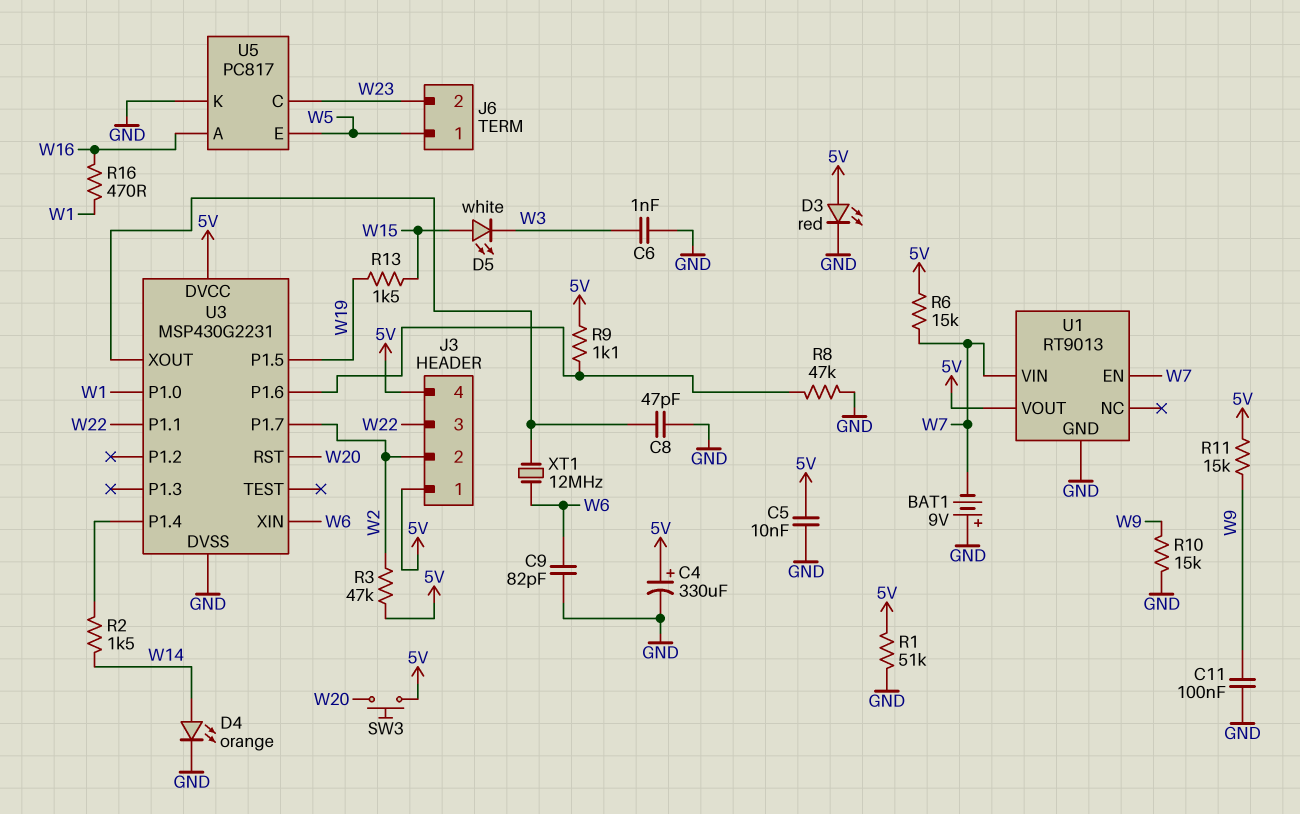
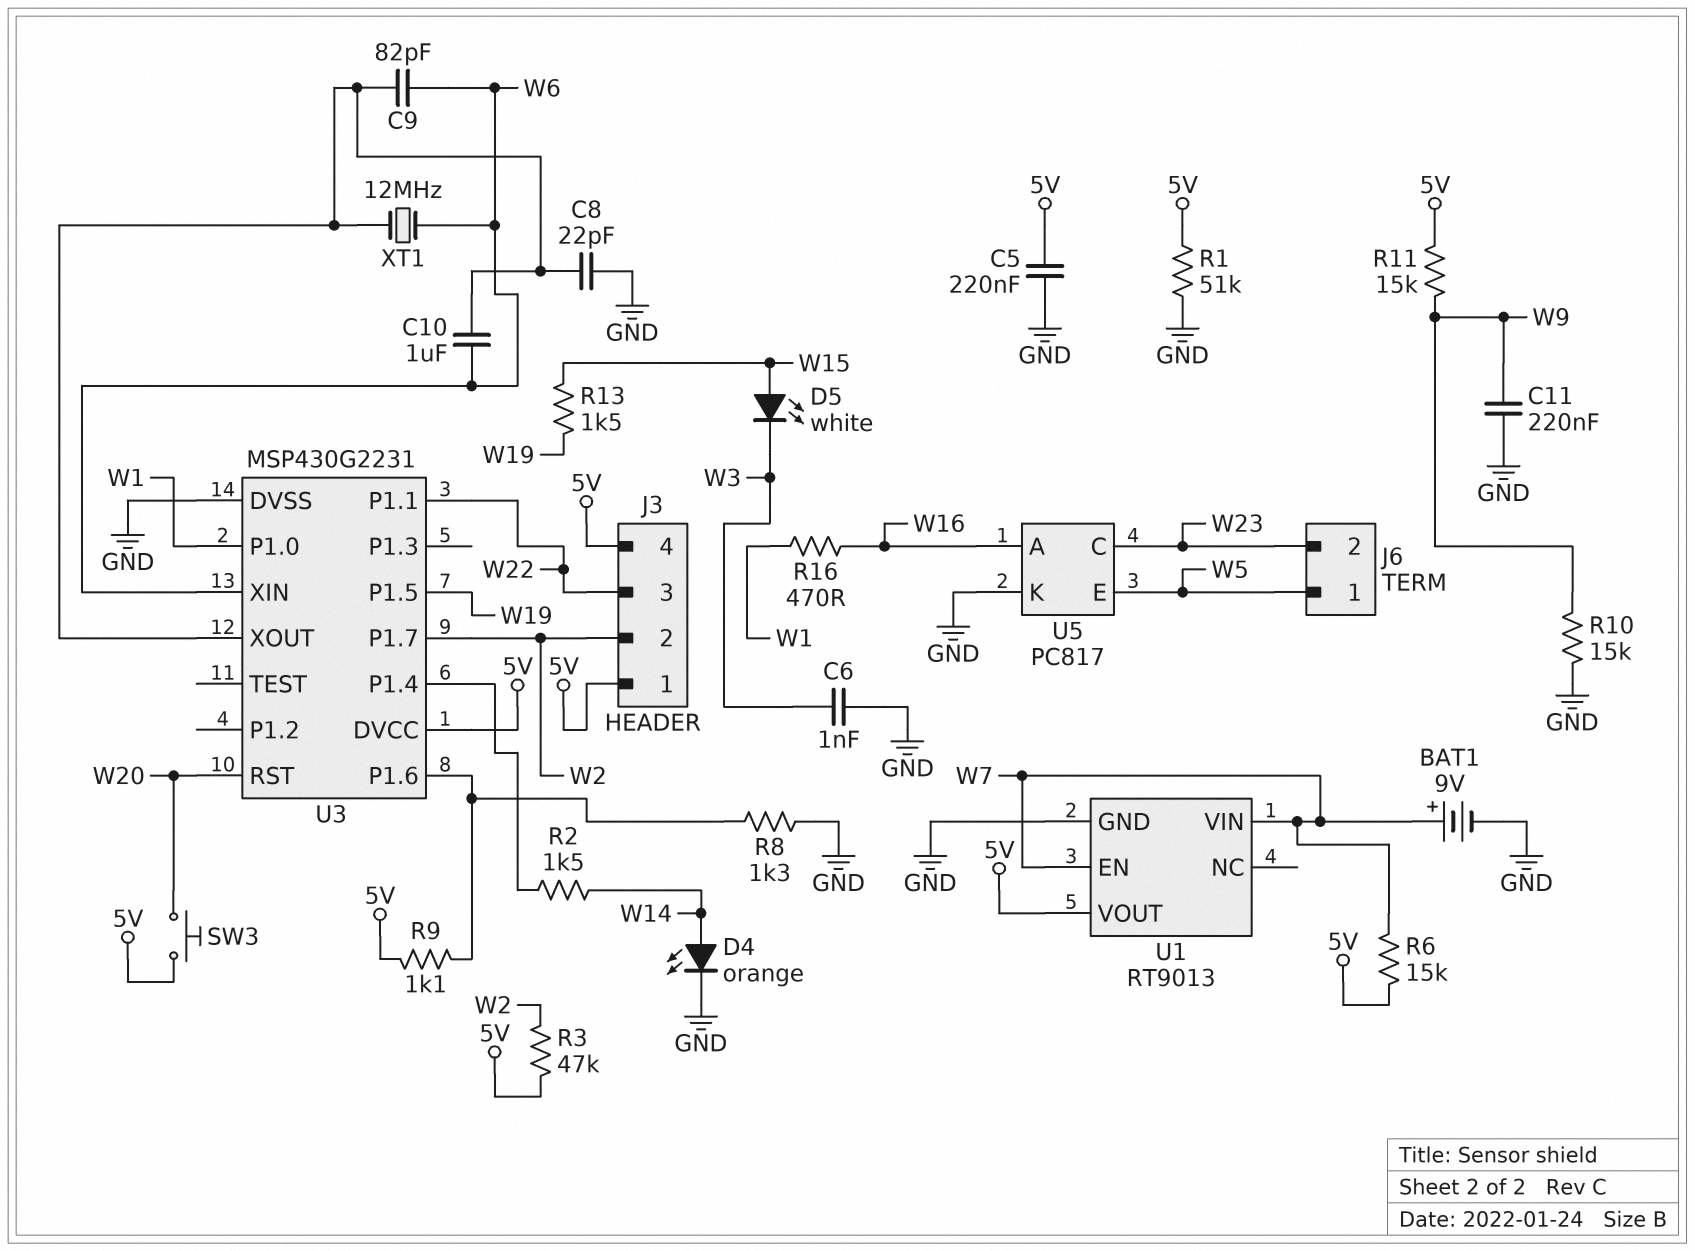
BAT1: 9V (plus GND, minus W7) -> 9V (plus W7, minus GND)
C4: 330uF (plus 5V, minus GND) -> none
C5: 10nF (5V, GND) -> 220nF (5V, GND)
C8: 47pF (GND, U3/XOUT) -> 22pF (GND, U3/XOUT)
C9: 82pF (GND, W6) -> 82pF (U3/XOUT, W6)
C10: none -> 1uF (U3/XOUT, W6)
C11: 100nF (GND, W9) -> 220nF (GND, W9)
D3: LED red (A 5V, K GND) -> none
R8: 47k (GND, U3/P1.6) -> 1.3k (GND, U3/P1.6)

